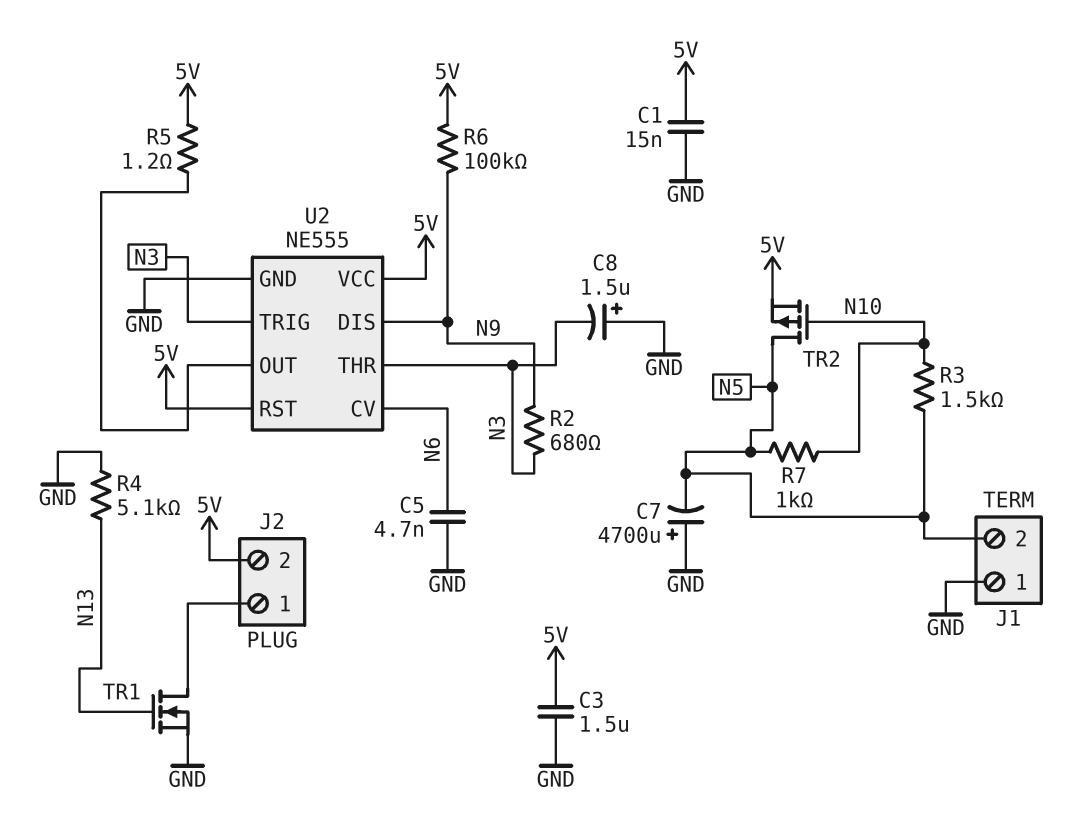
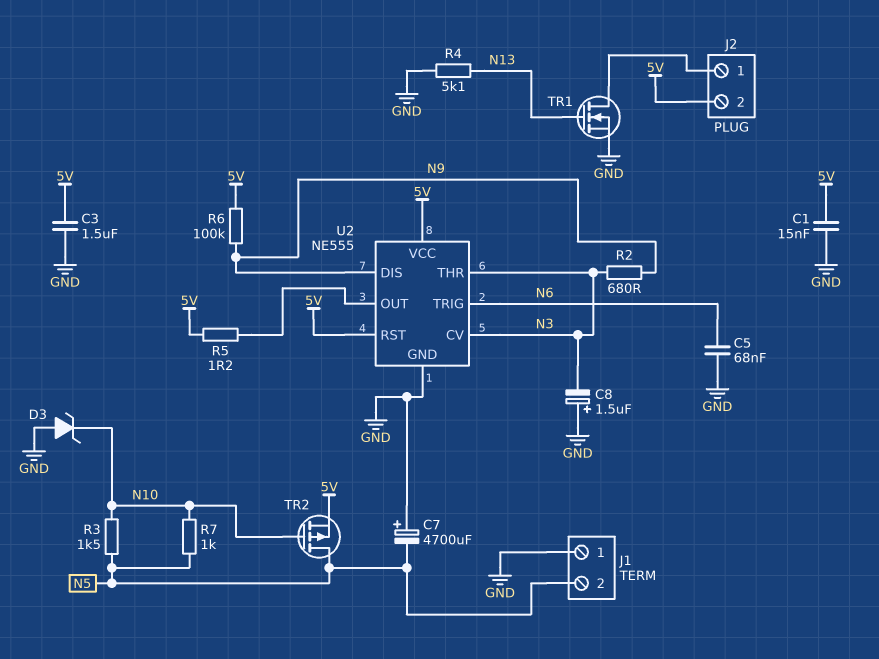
C5: 4.7nF (GND, N6) -> 68nF (GND, N6)
D3: none -> zener (A GND, K N10)
U2 pin CV: N6 -> N3
U2 pin TRIG: N3 -> N6

